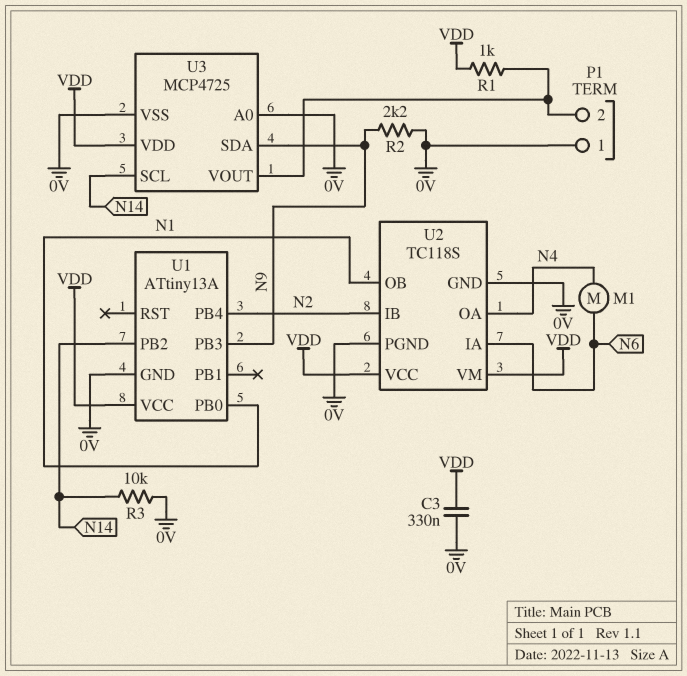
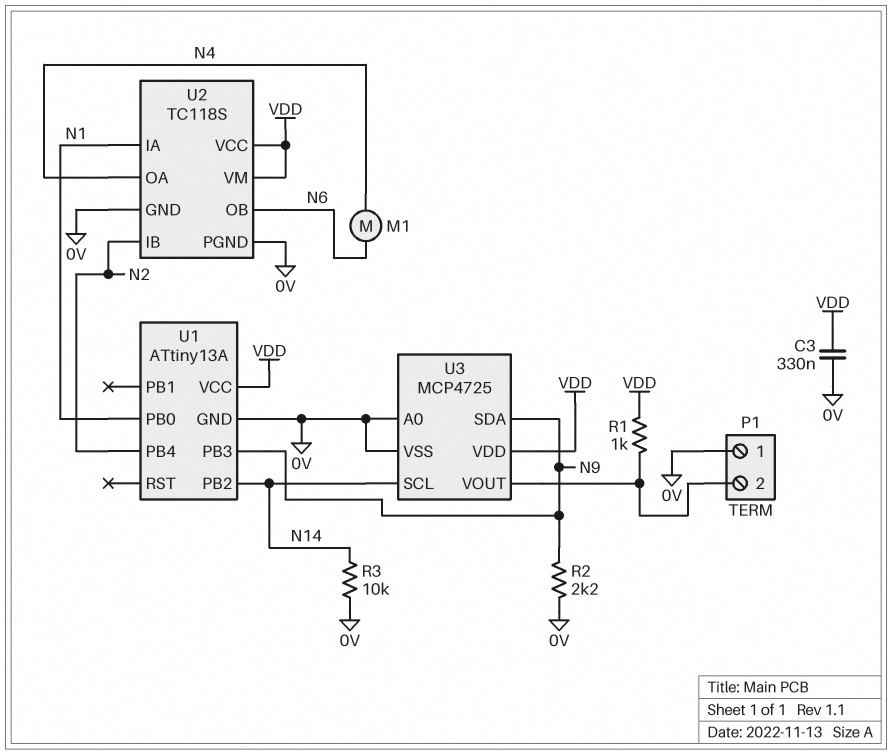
U2 pin IA: N6 -> N1
U2 pin OB: N1 -> N6

